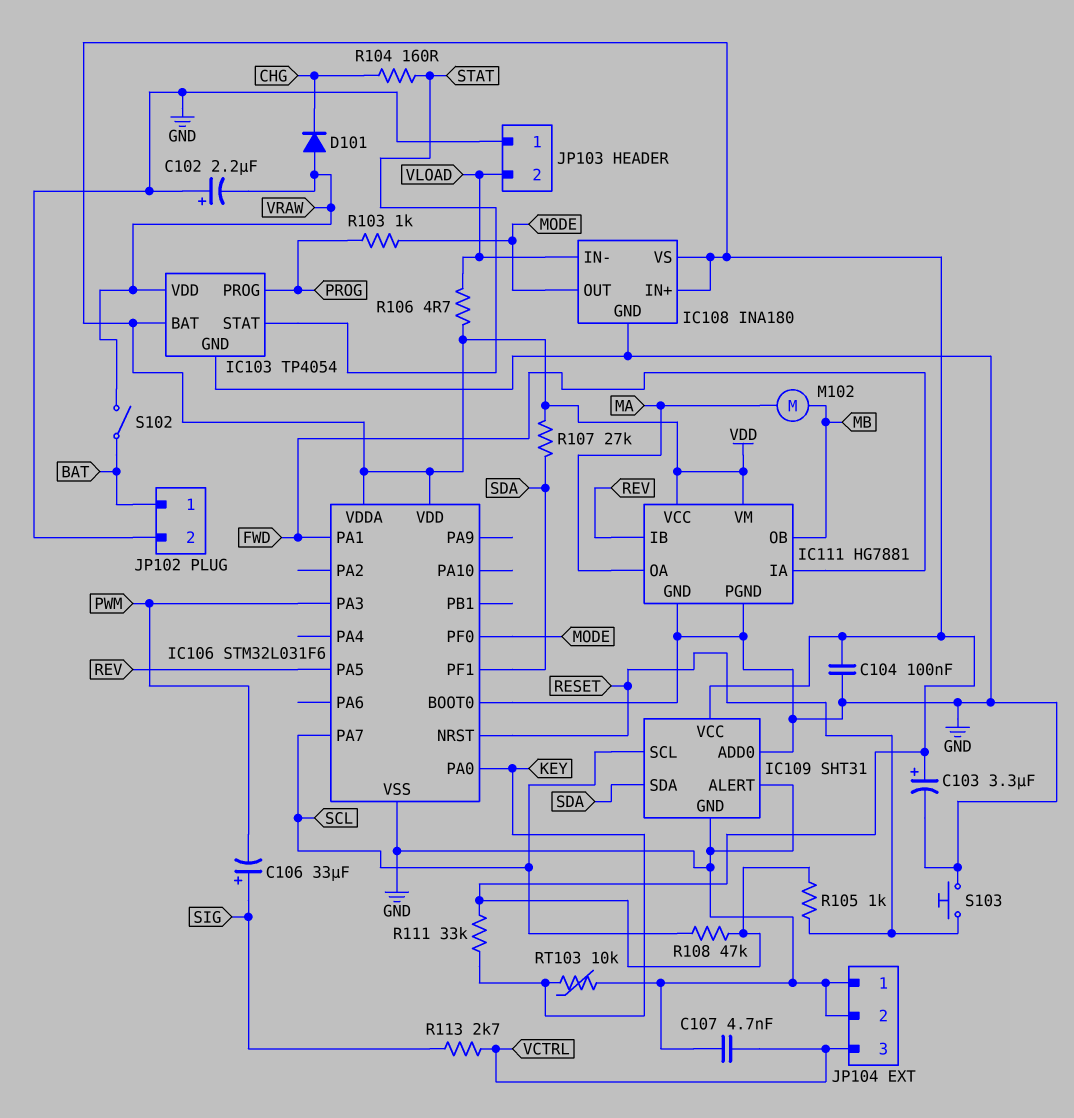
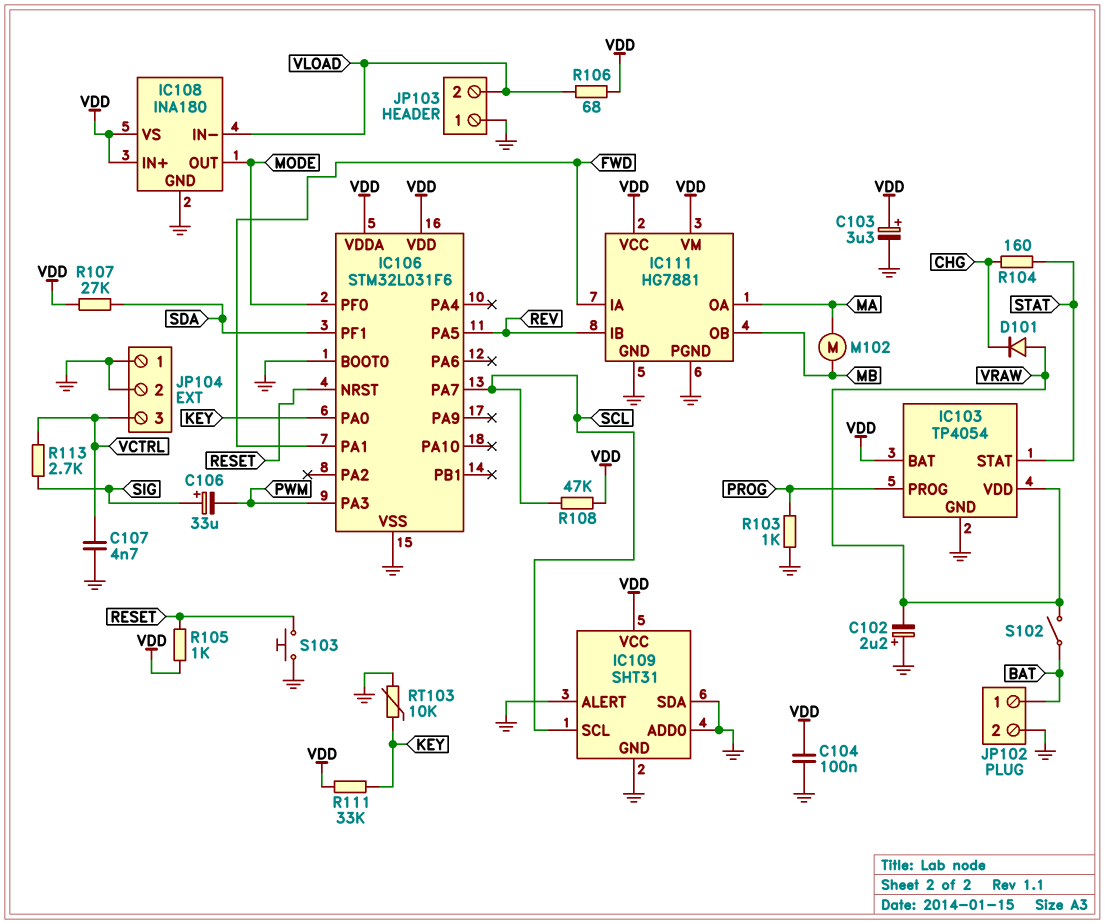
IC109 pin SDA: SDA -> GND
R103: 1k (MODE, PROG) -> 1k (GND, PROG)
R106: 4.7 (VDD, VLOAD) -> 68 (VDD, VLOAD)

